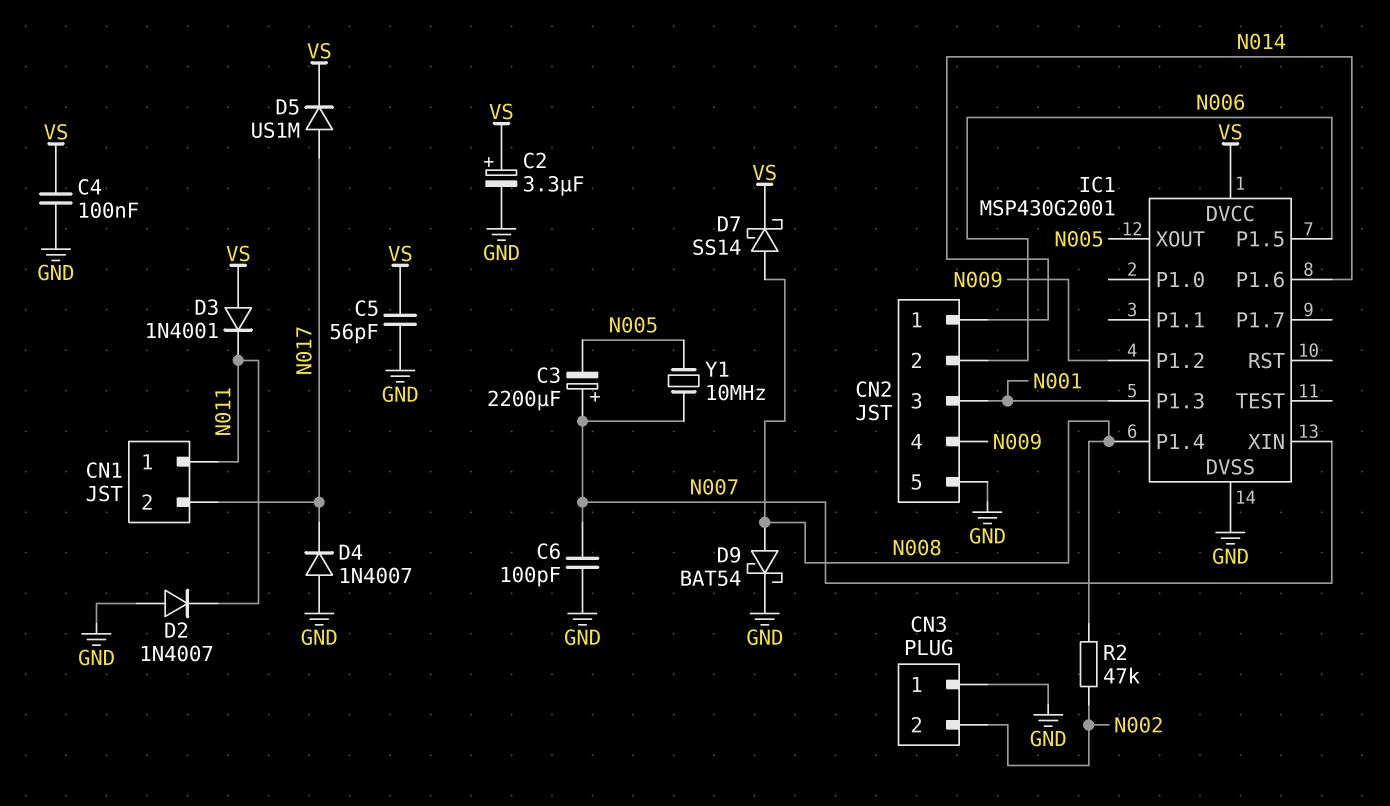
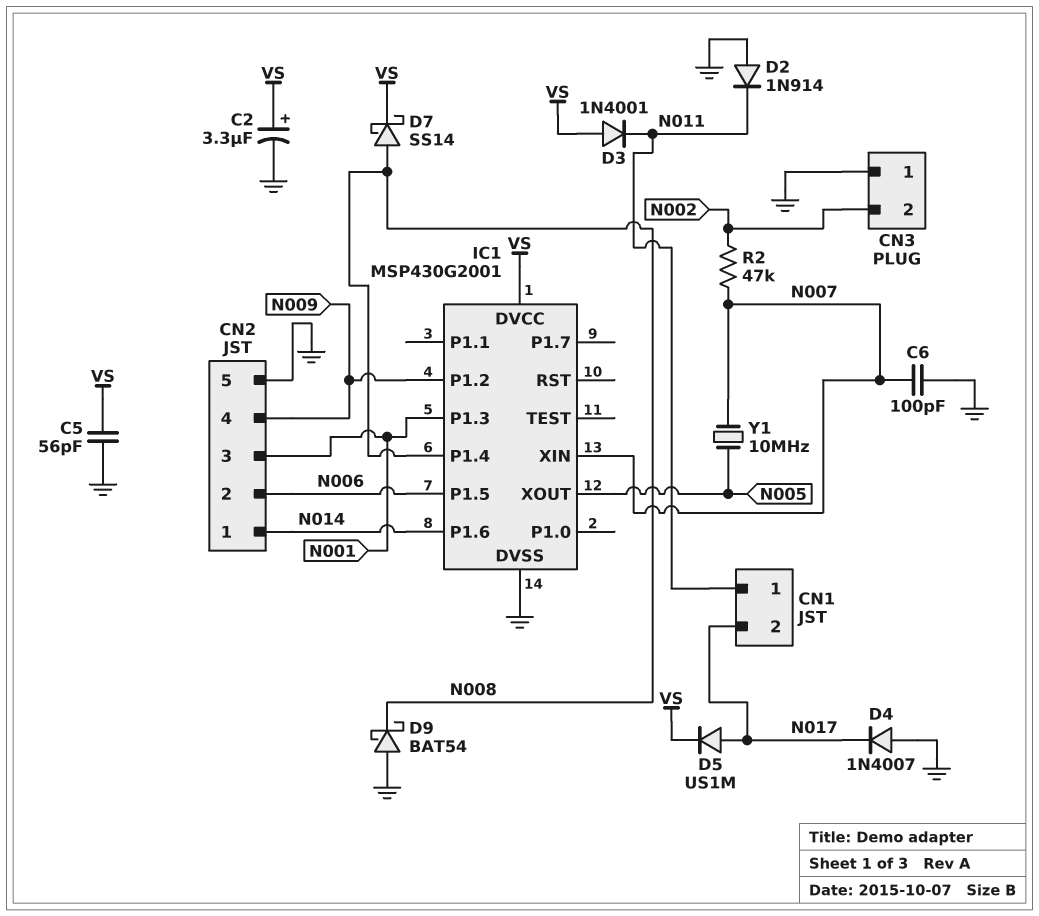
C3: 2200uF (plus N007, minus N005) -> none
C4: 100nF (GND, VS) -> none
D2: diode 1N4007 (A GND, K N011) -> diode 1N914 (A GND, K N011)
D9: schottky BAT54 (A N008, K GND) -> schottky BAT54 (A GND, K N008)
R2: 47k (N002, N008) -> 47k (N002, N007)

